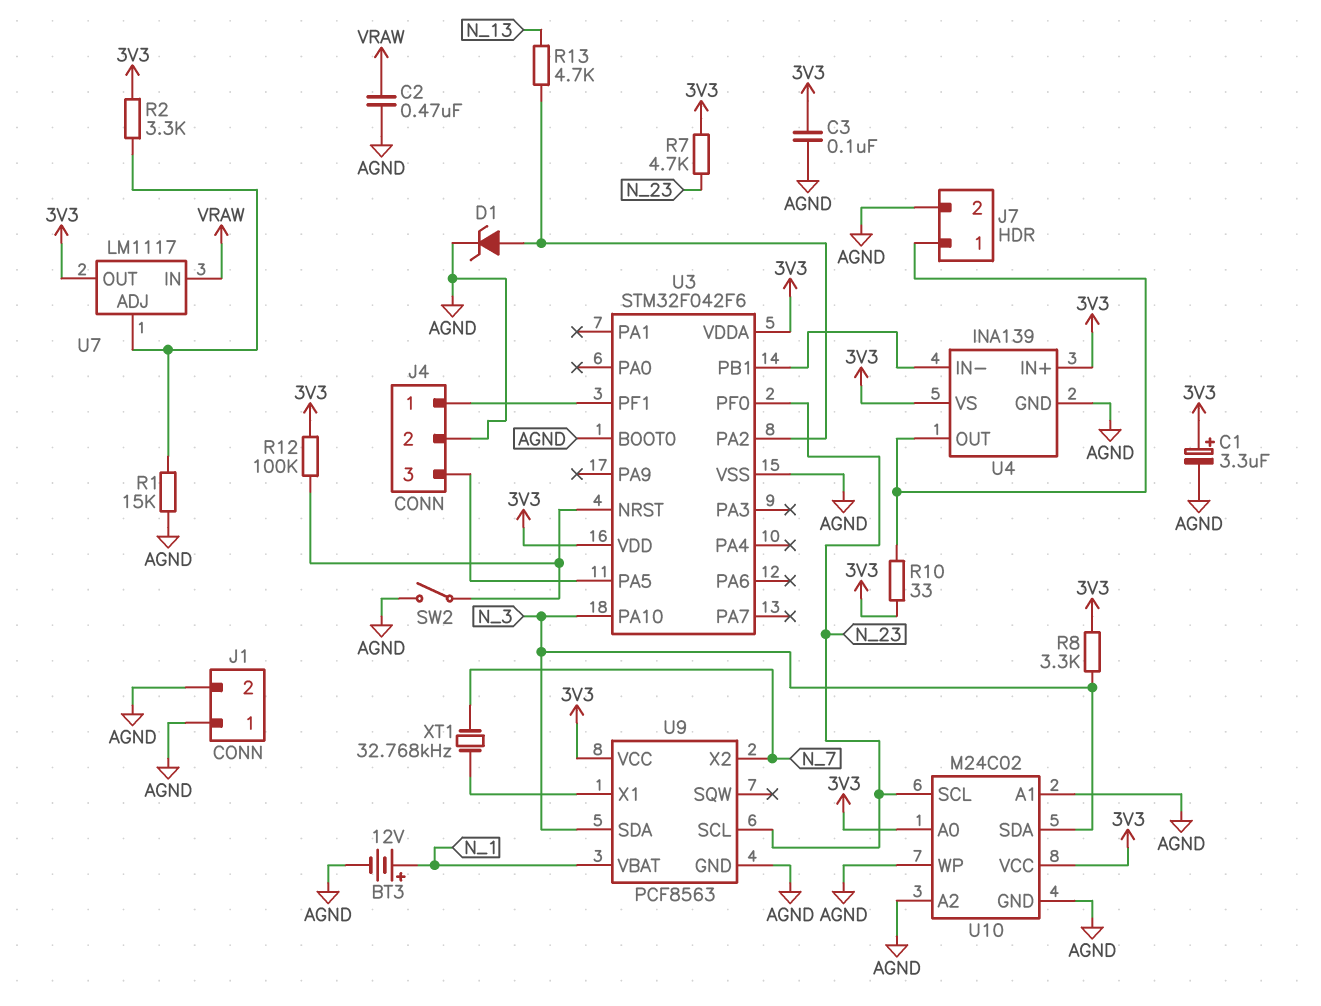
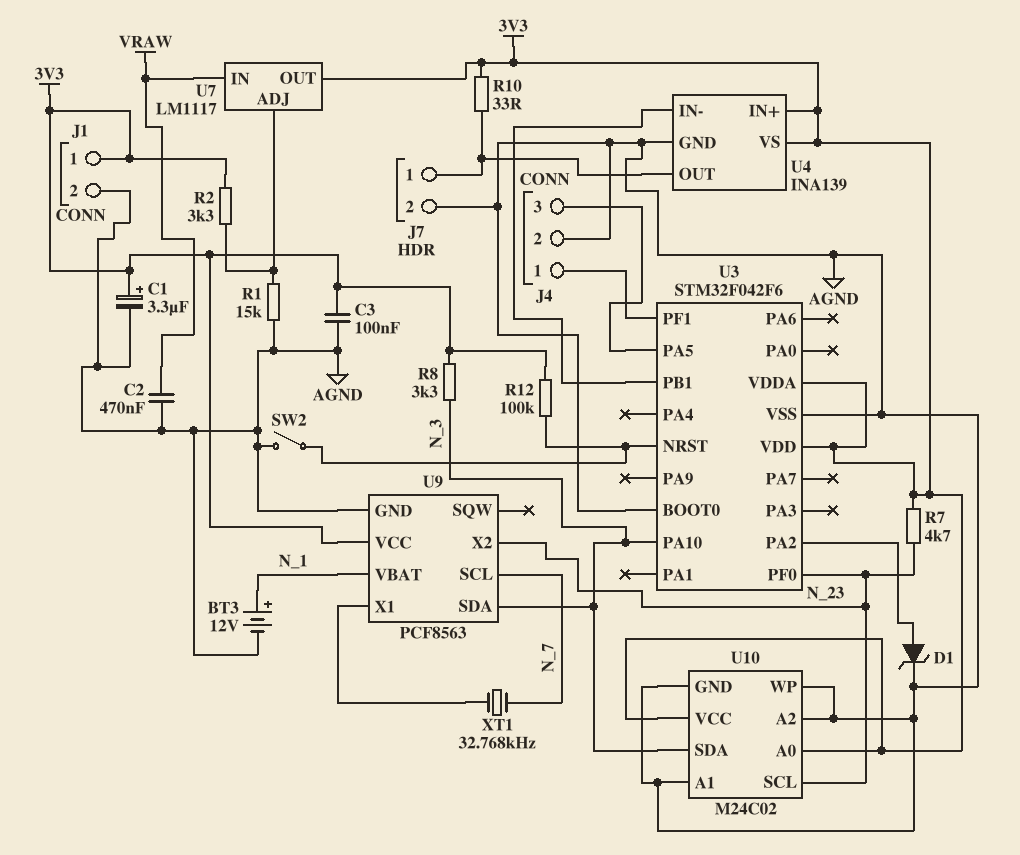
J1 pin 1: AGND -> 3V3
R13: 4.7k (N_13, U3/PA2) -> none
U9 pin SCL: N_23 -> N_7
U9 pin X2: N_7 -> N_23

